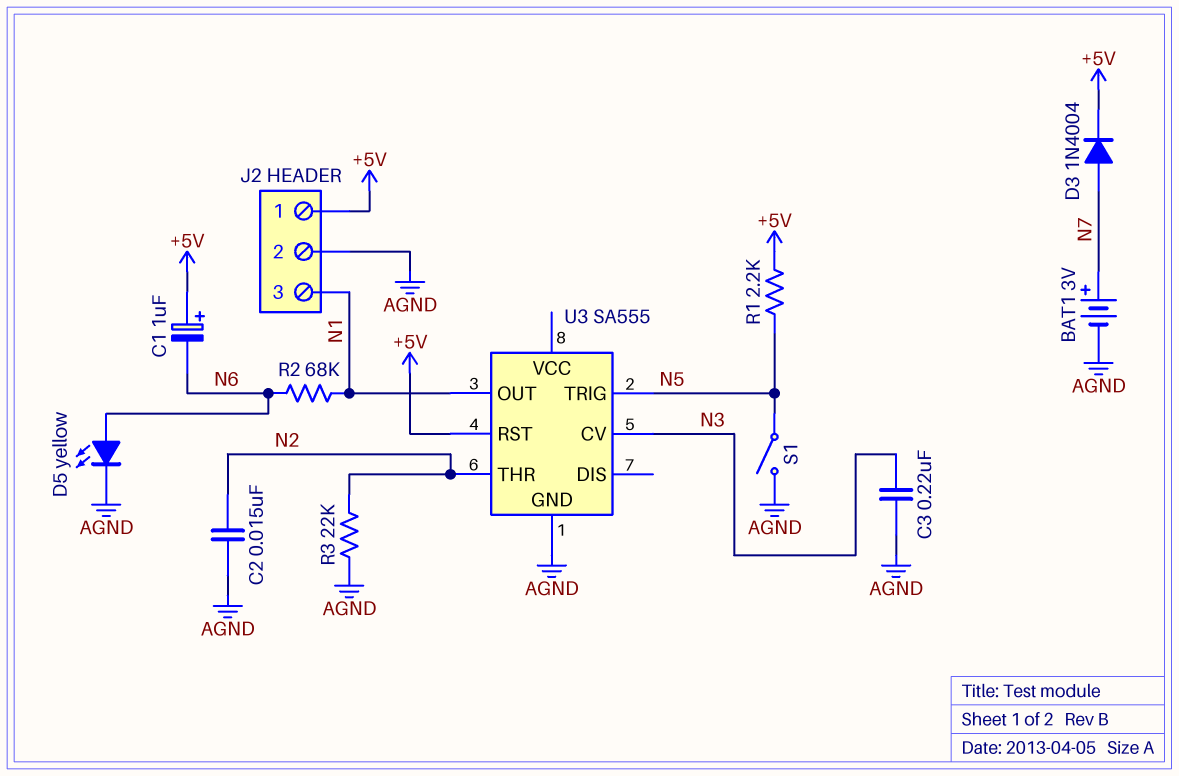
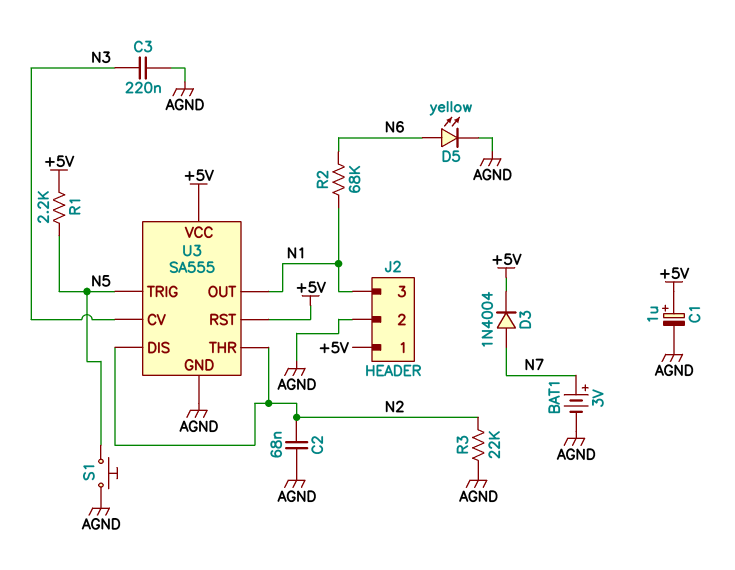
C1: 1uF (plus +5V, minus N6) -> 1uF (plus +5V, minus AGND)
C2: 15nF (AGND, N2) -> 68nF (AGND, N2)
S1: switch (AGND, N5) -> button (AGND, N5)
U3 pin DIS: none -> N2
U3 pin VCC: none -> +5V

